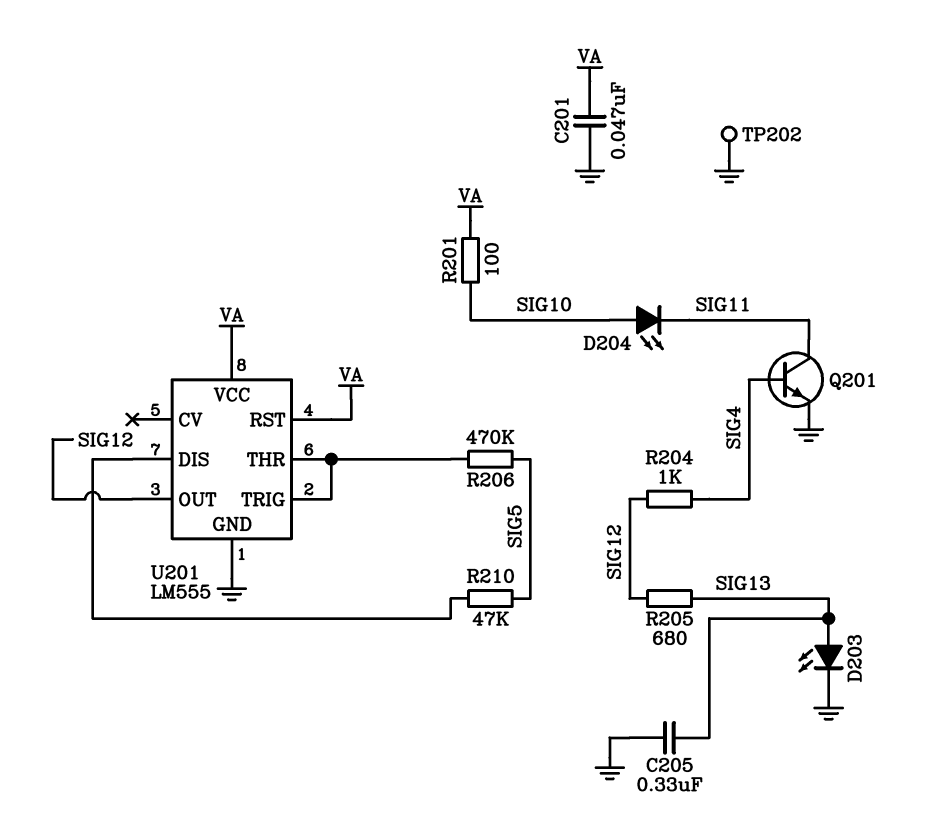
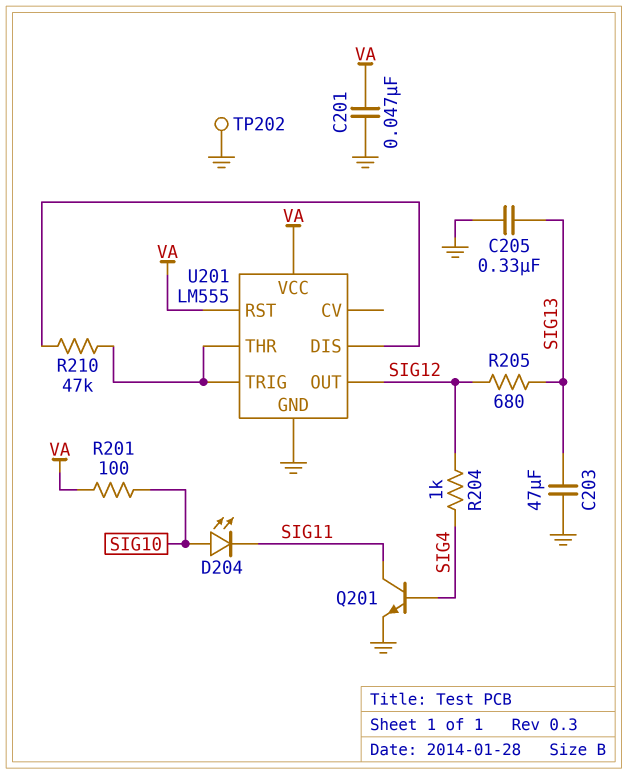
C203: none -> 47uF (GND, SIG13)
D203: LED (A SIG13, K GND) -> none
R206: 470k (SIG5, U201/THR) -> none
R210: 47k (SIG5, U201/DIS) -> 47k (U201/DIS, U201/THR)

